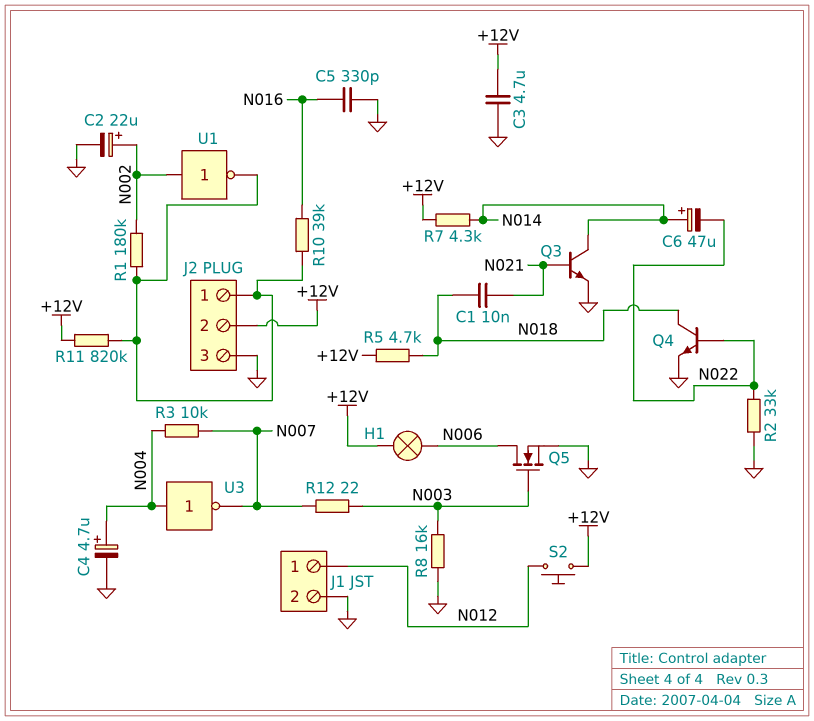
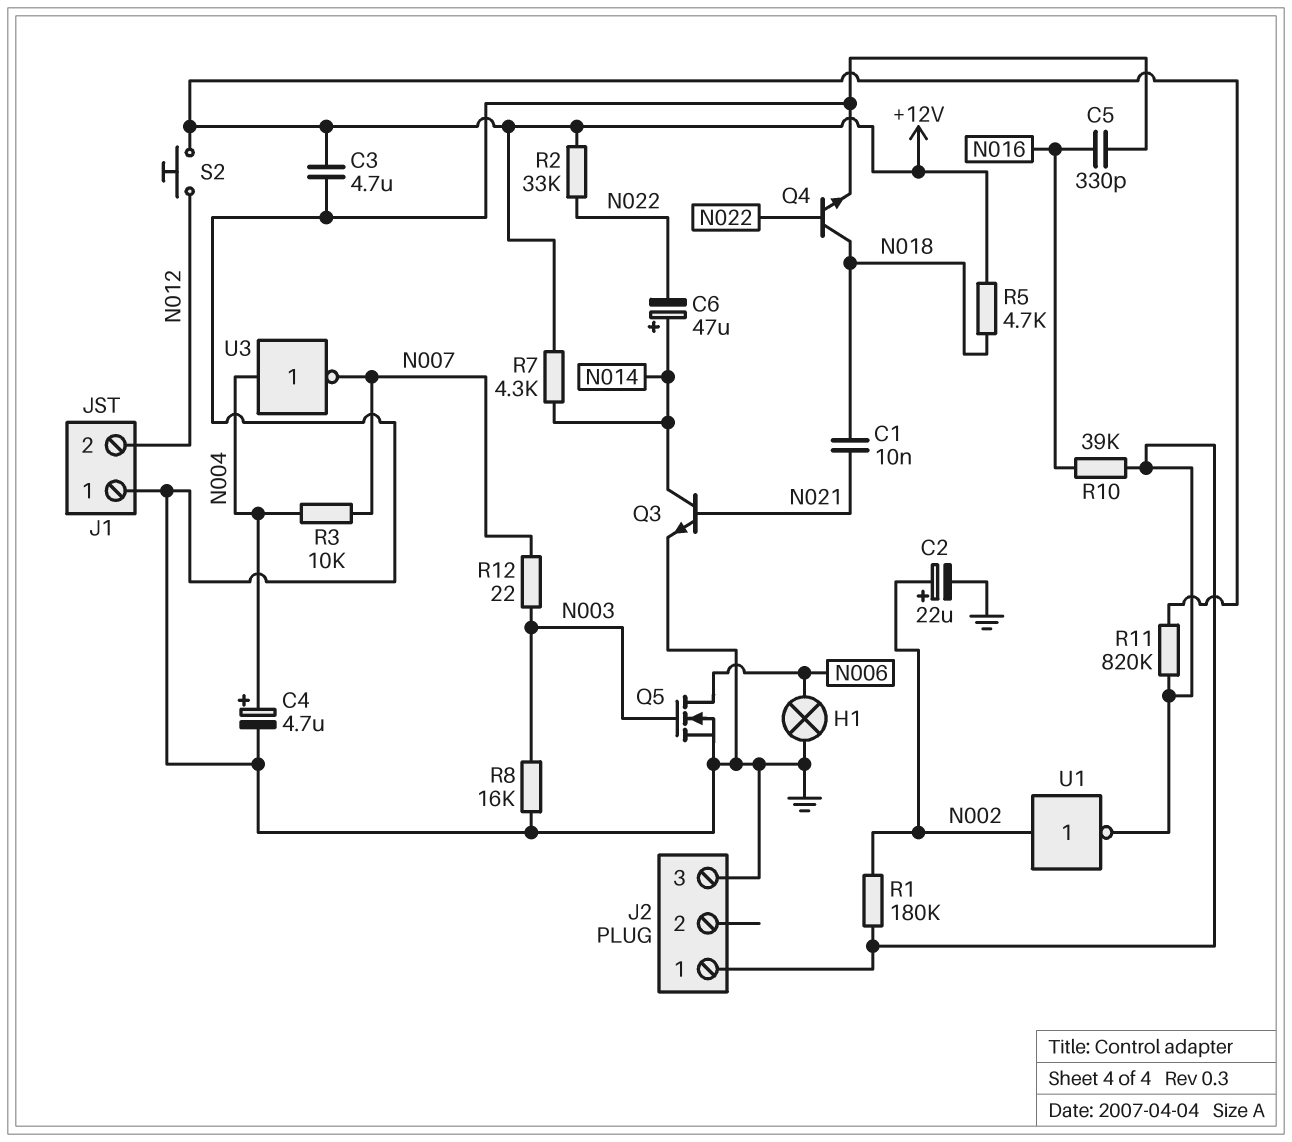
H1: lamp (+12V, N006) -> lamp (GND, N006)
J1 pin 1: N012 -> GND
J1 pin 2: GND -> N012
J2 pin 2: +12V -> none
R2: 33k (GND, N022) -> 33k (+12V, N022)

